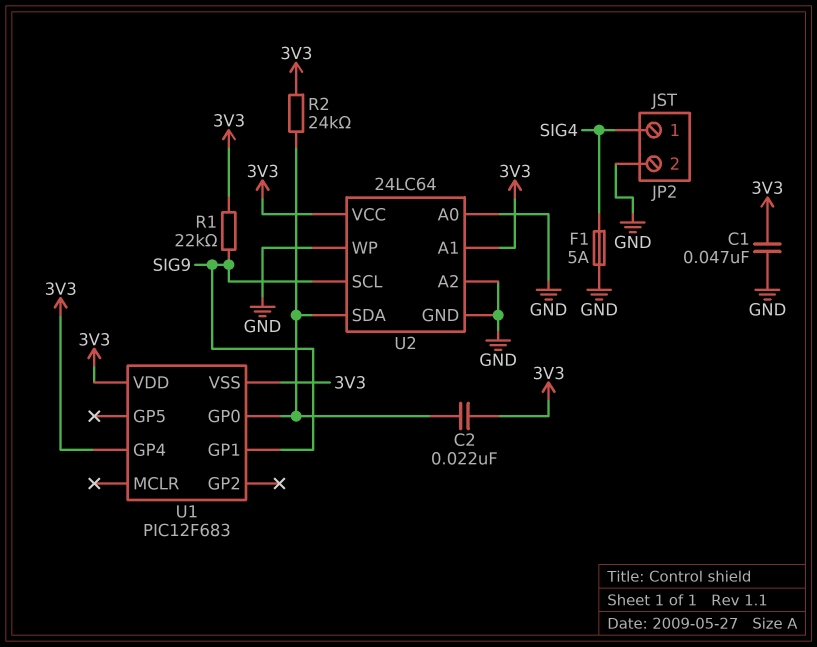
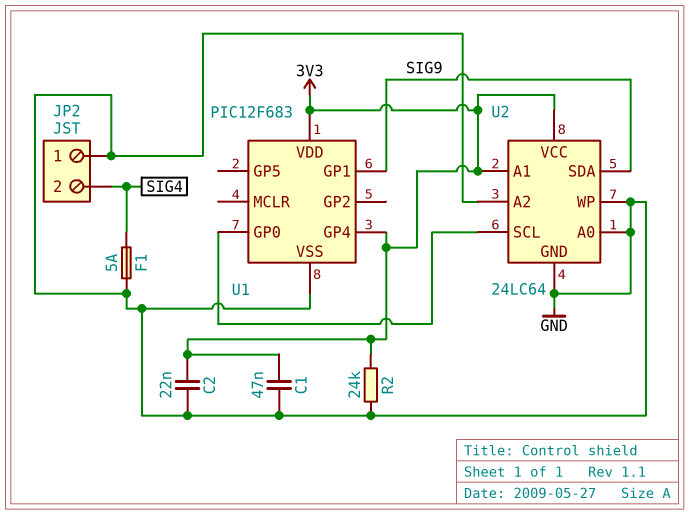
C2: 22nF (3V3, U1/GP0) -> 22nF (3V3, GND)
JP2 pin 1: SIG4 -> GND
JP2 pin 2: GND -> SIG4
R1: 22k (3V3, SIG9) -> none
R2: 24k (3V3, U1/GP0) -> 24k (3V3, GND)
U1 pin VSS: 3V3 -> GND
U2 pin SCL: SIG9 -> U1/GP0
U2 pin SDA: U1/GP0 -> SIG9

